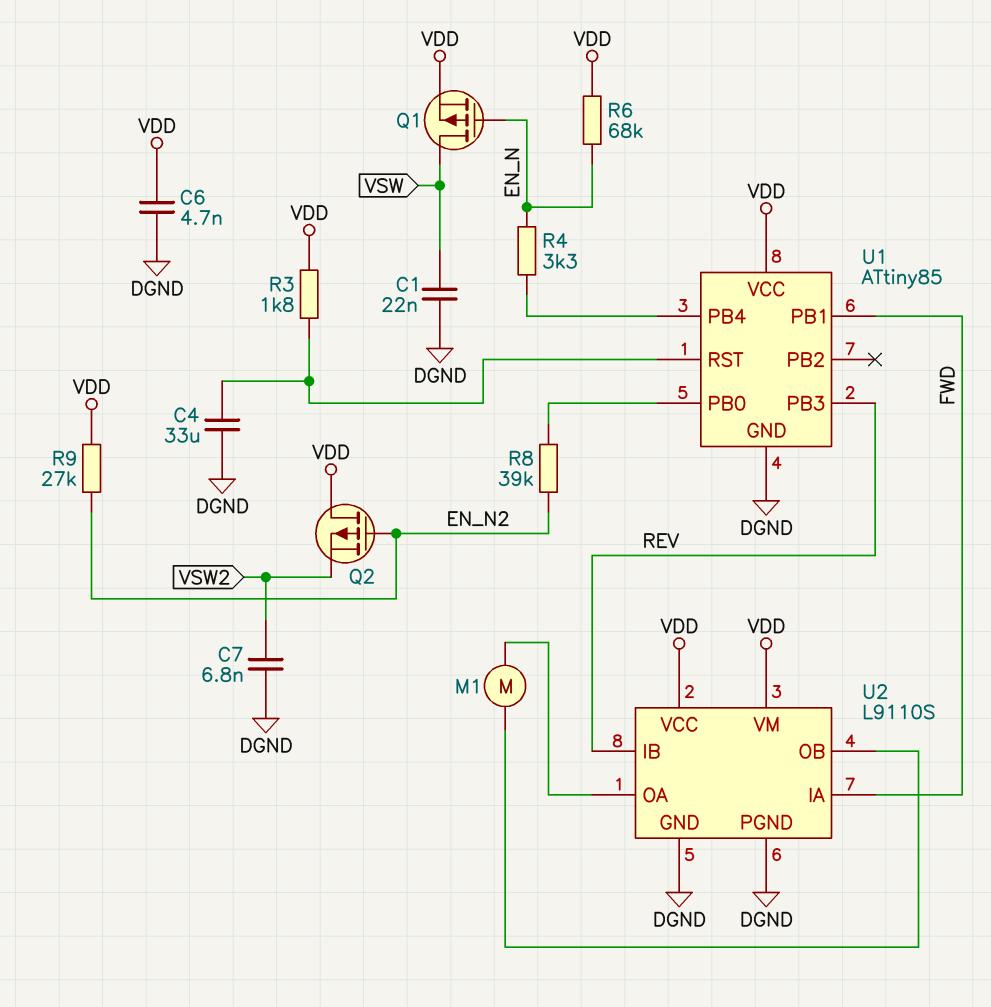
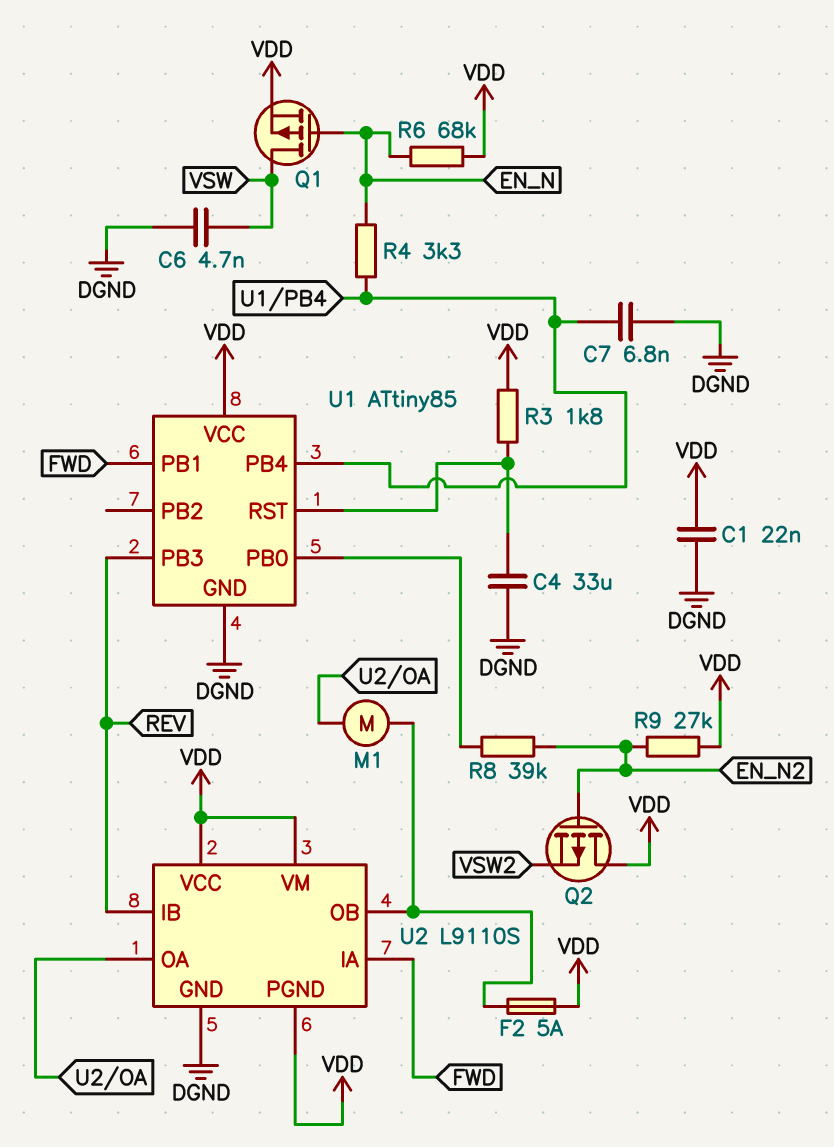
C1: 22nF (DGND, VSW) -> 22nF (DGND, VDD)
C6: 4.7nF (DGND, VDD) -> 4.7nF (DGND, VSW)
C7: 6.8nF (DGND, VSW2) -> 6.8nF (DGND, U1/PB4)
F2: none -> 5A (U2/OB, VDD)
U2 pin PGND: DGND -> VDD

